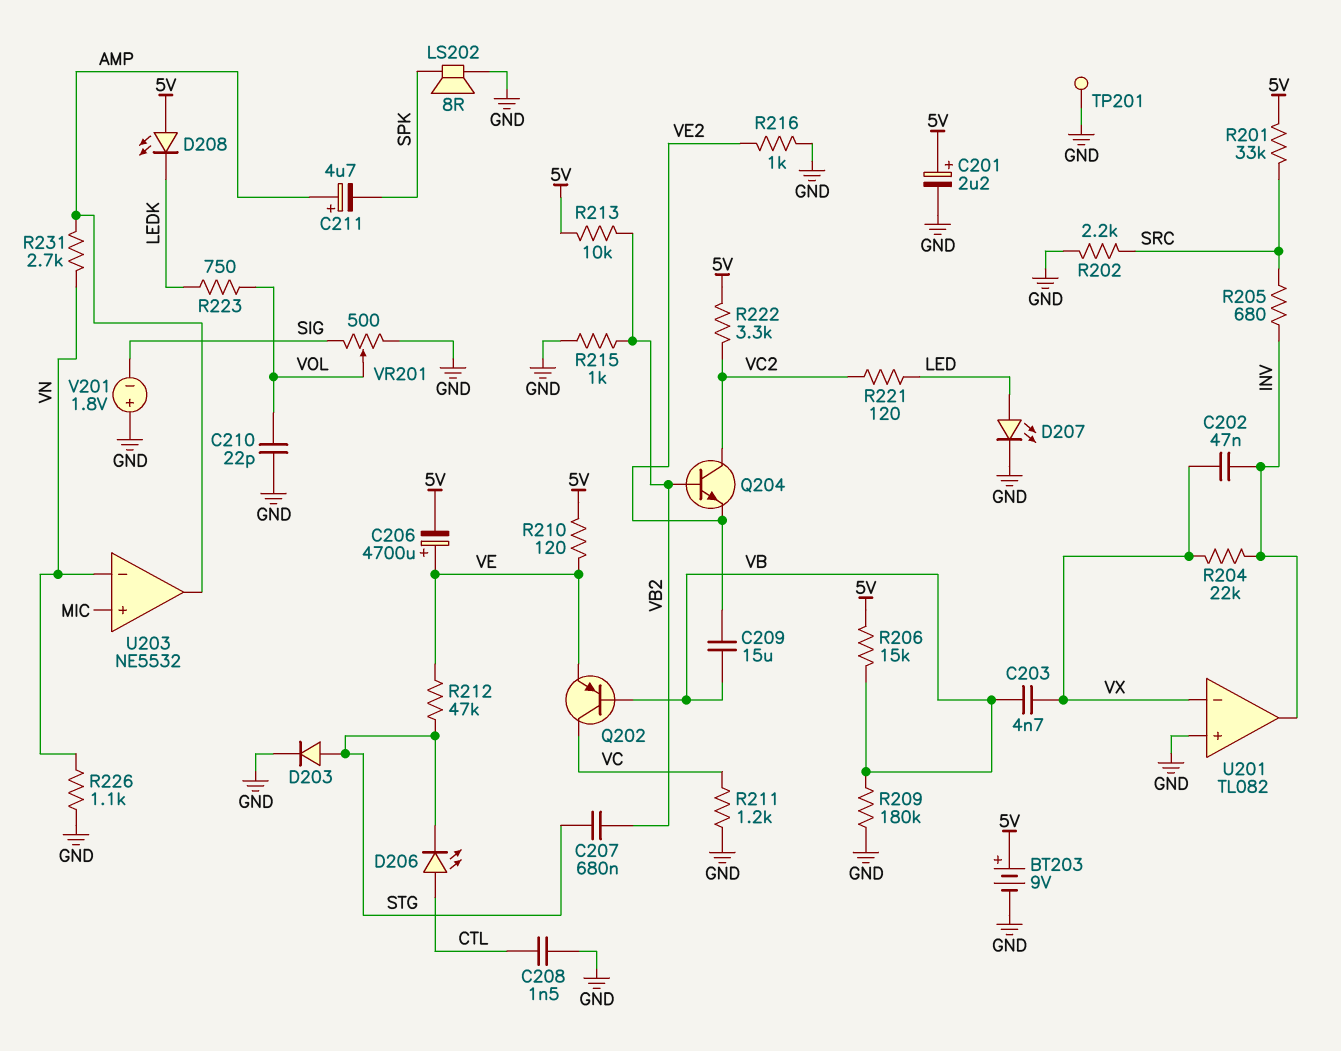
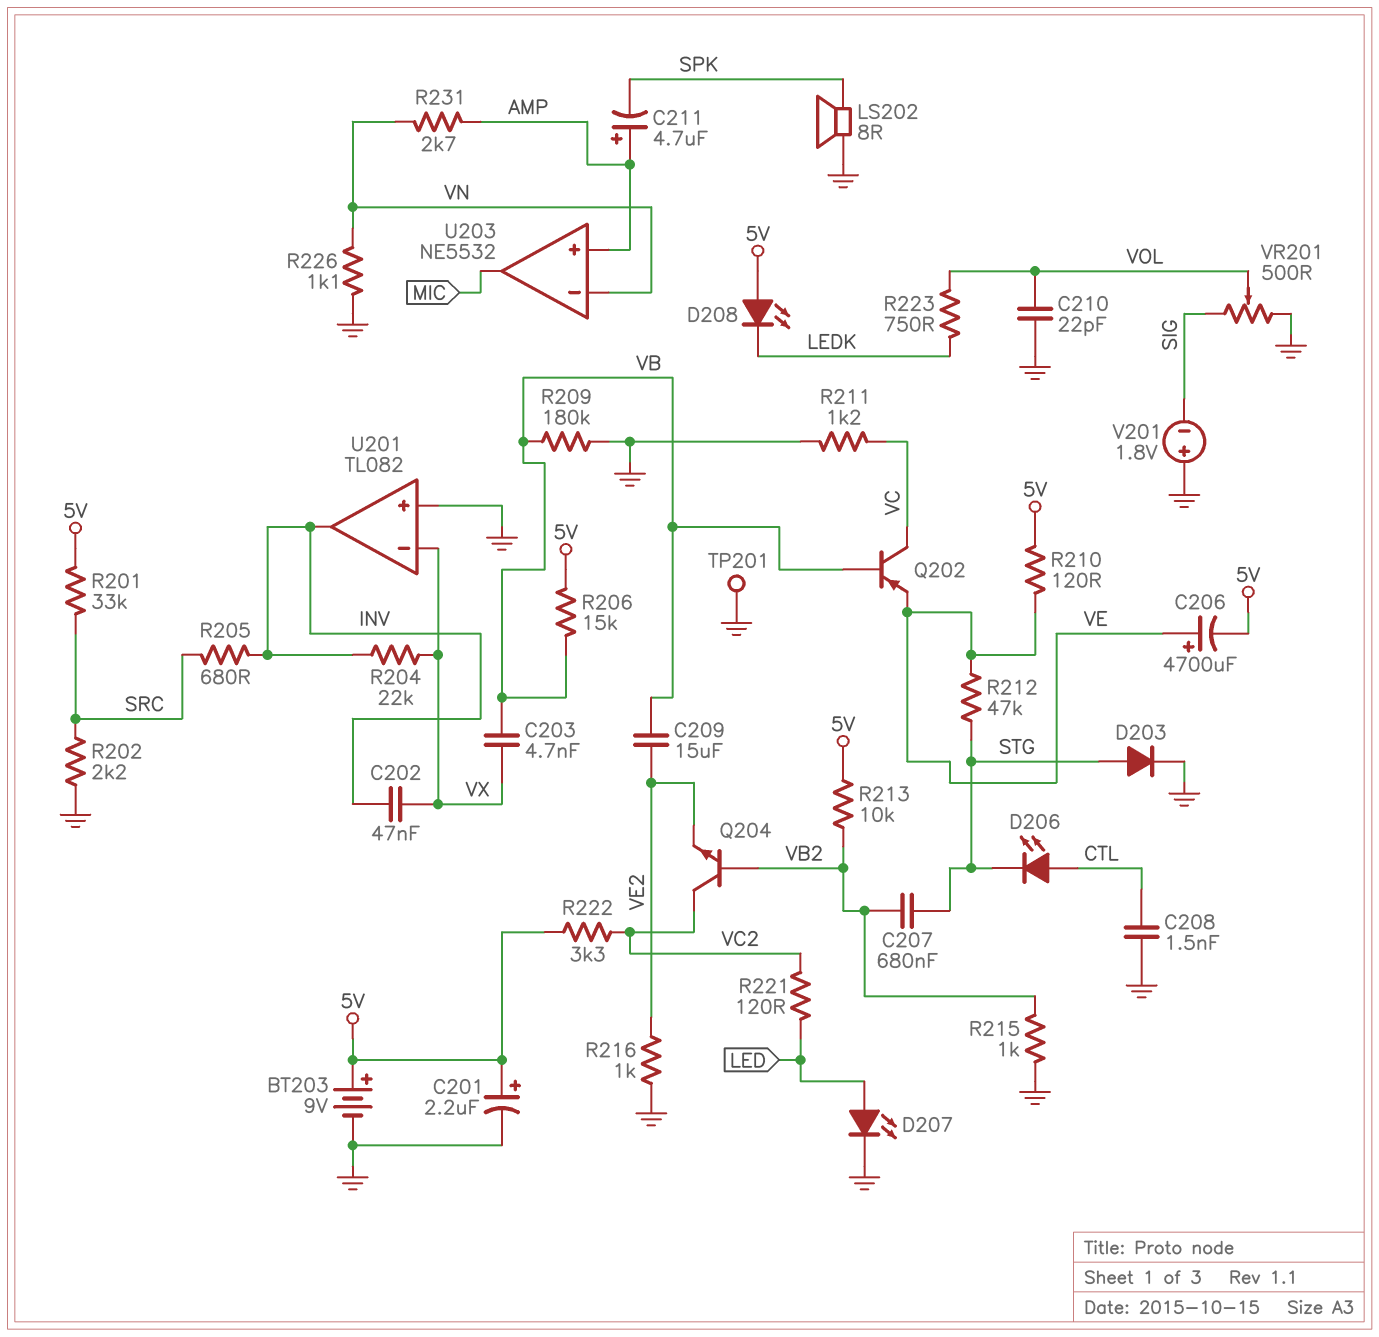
U203 pin in+: MIC -> AMP
U203 pin out: AMP -> MIC

